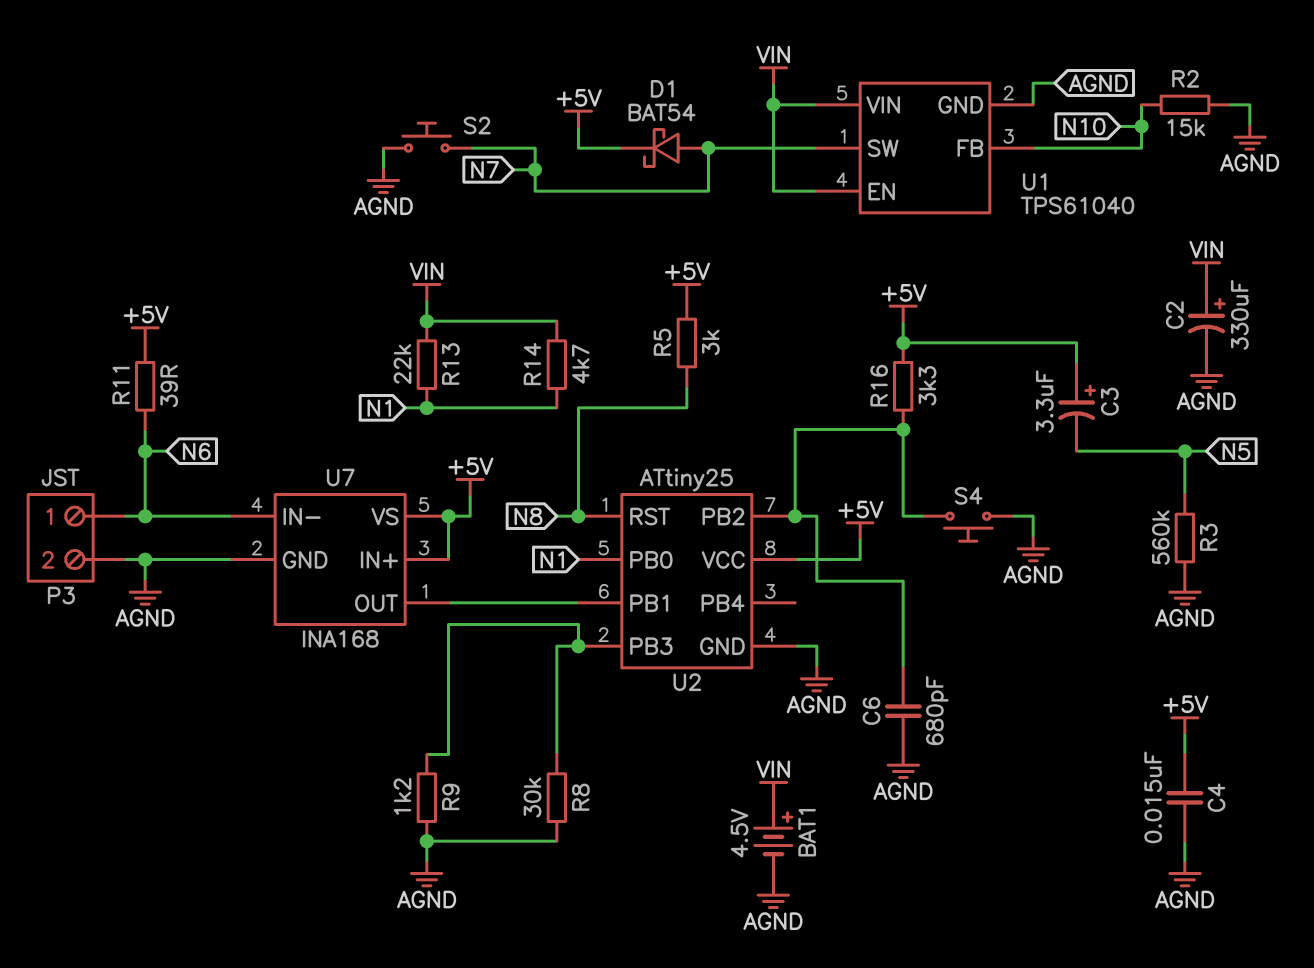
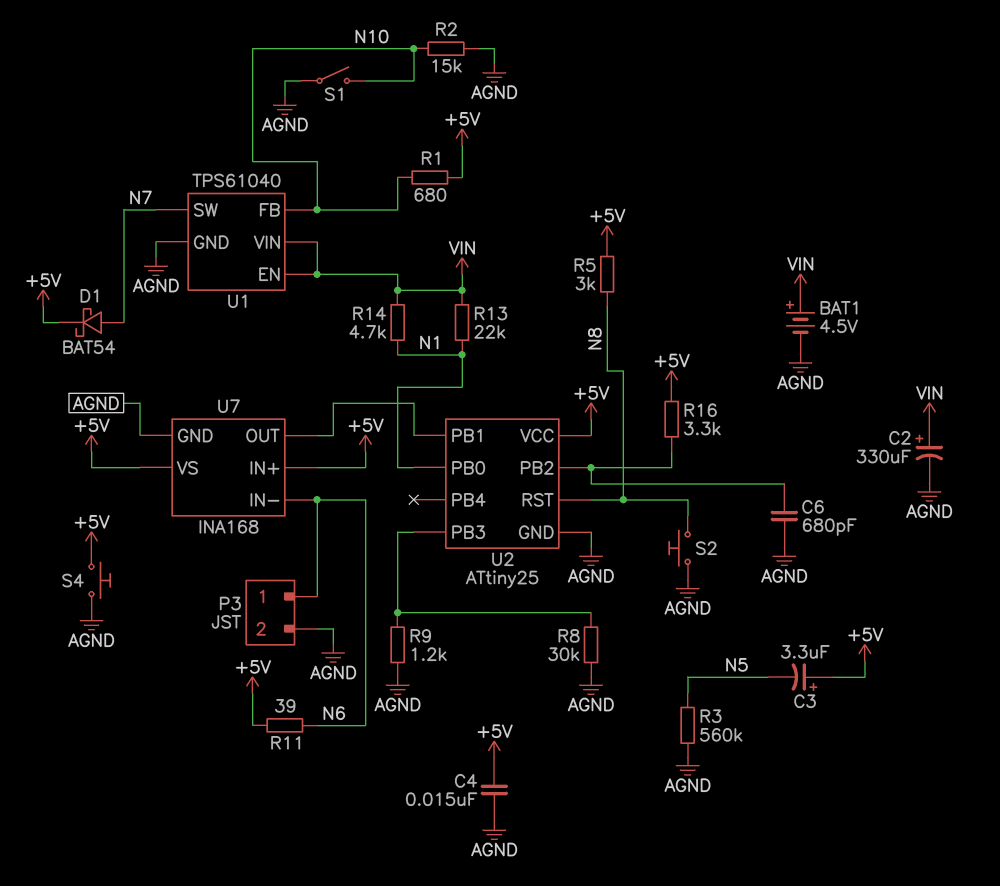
R1: none -> 680 (+5V, N10)
S1: none -> switch (AGND, N10)
S2: button (AGND, N7) -> button (AGND, N8)
S4: button (AGND, U2/PB2) -> button (+5V, AGND)

